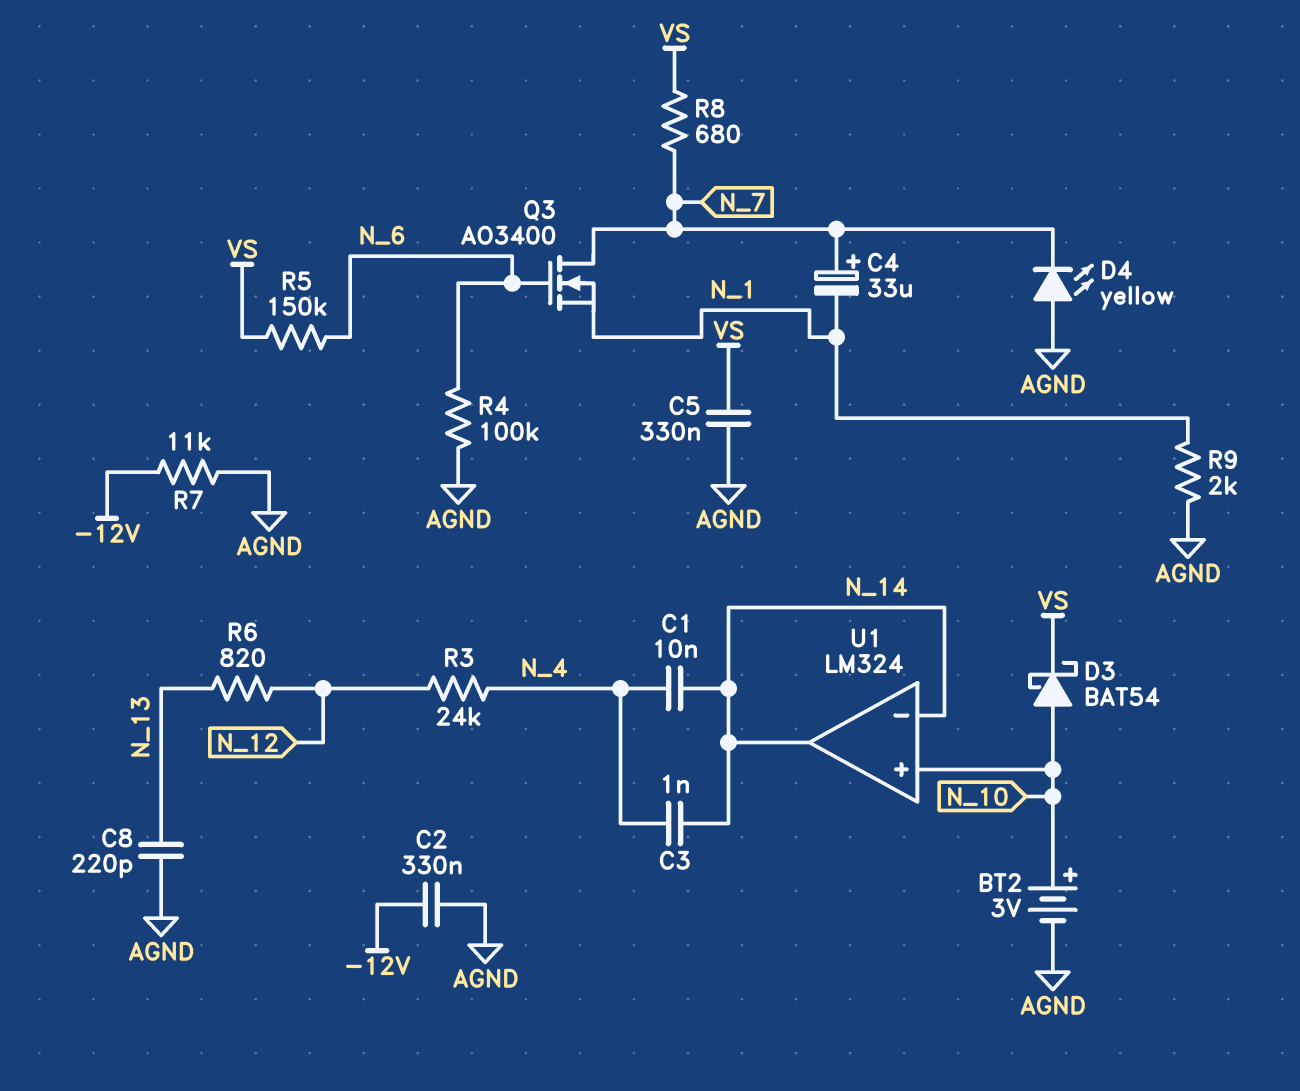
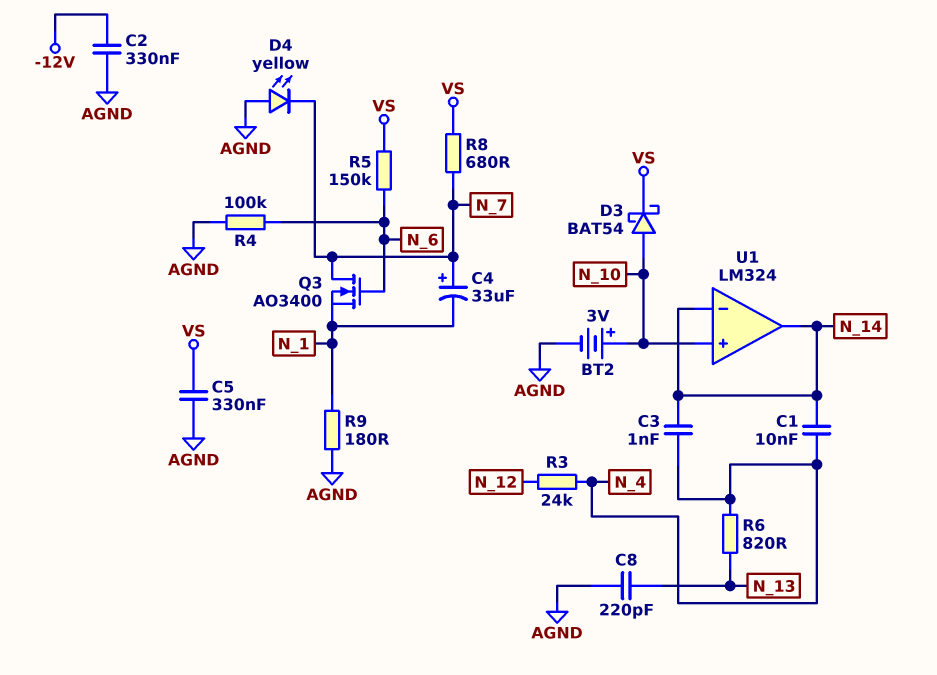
R6: 820 (N_12, N_13) -> 820 (N_4, N_13)
R7: 11k (-12V, AGND) -> none
R9: 2k (AGND, N_1) -> 180 (AGND, N_1)

